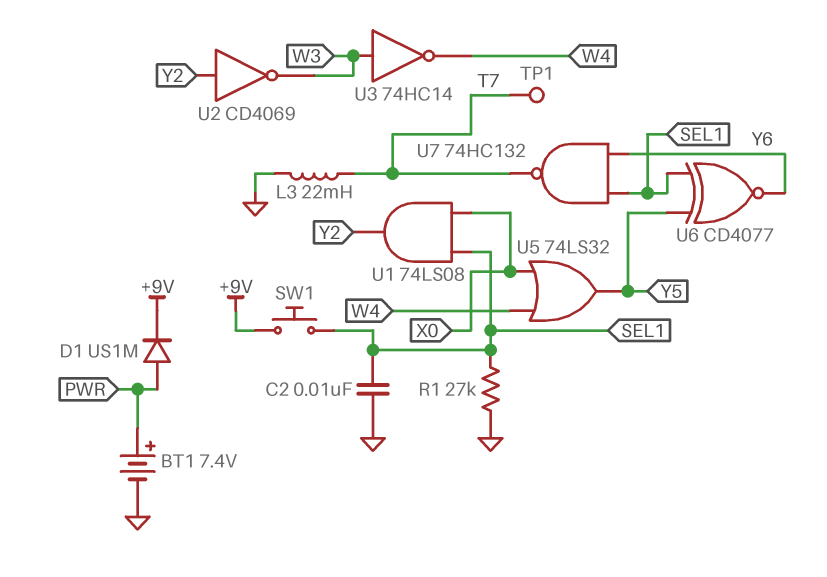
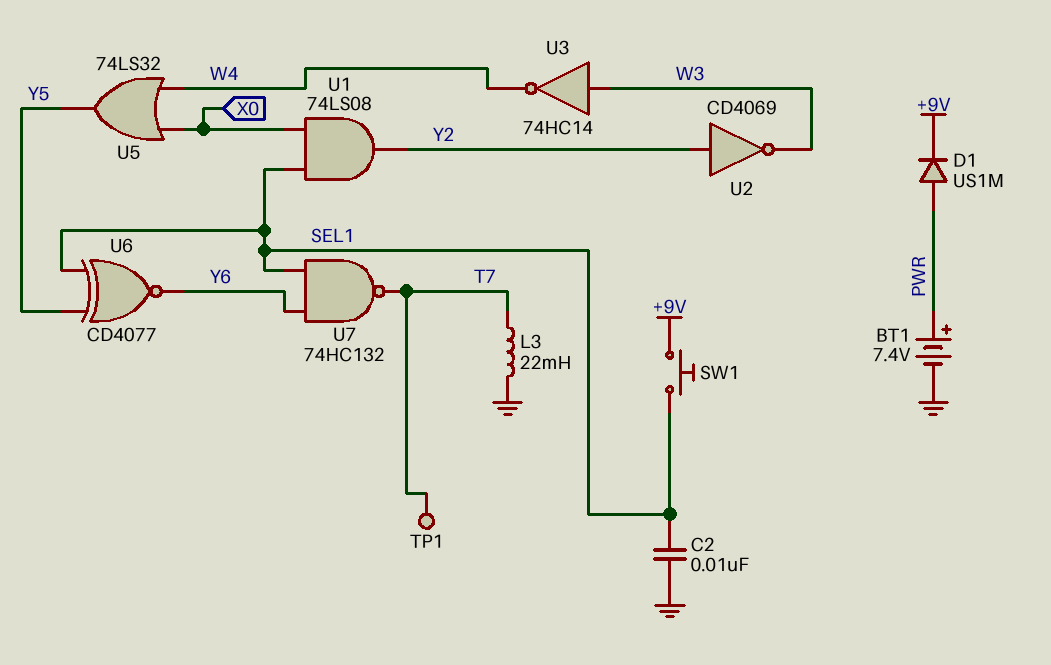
R1: 27k (GND, SEL1) -> none

